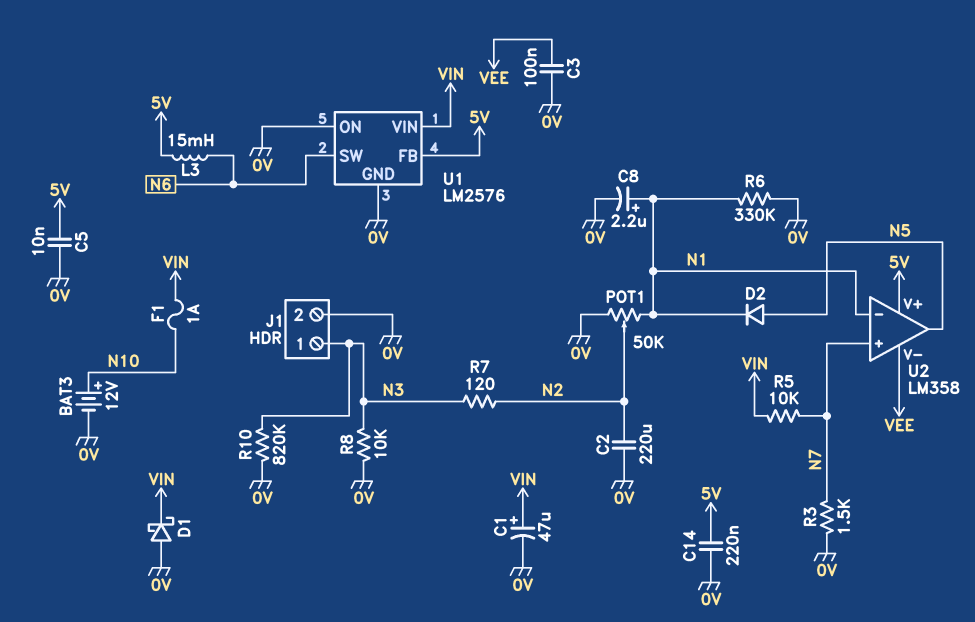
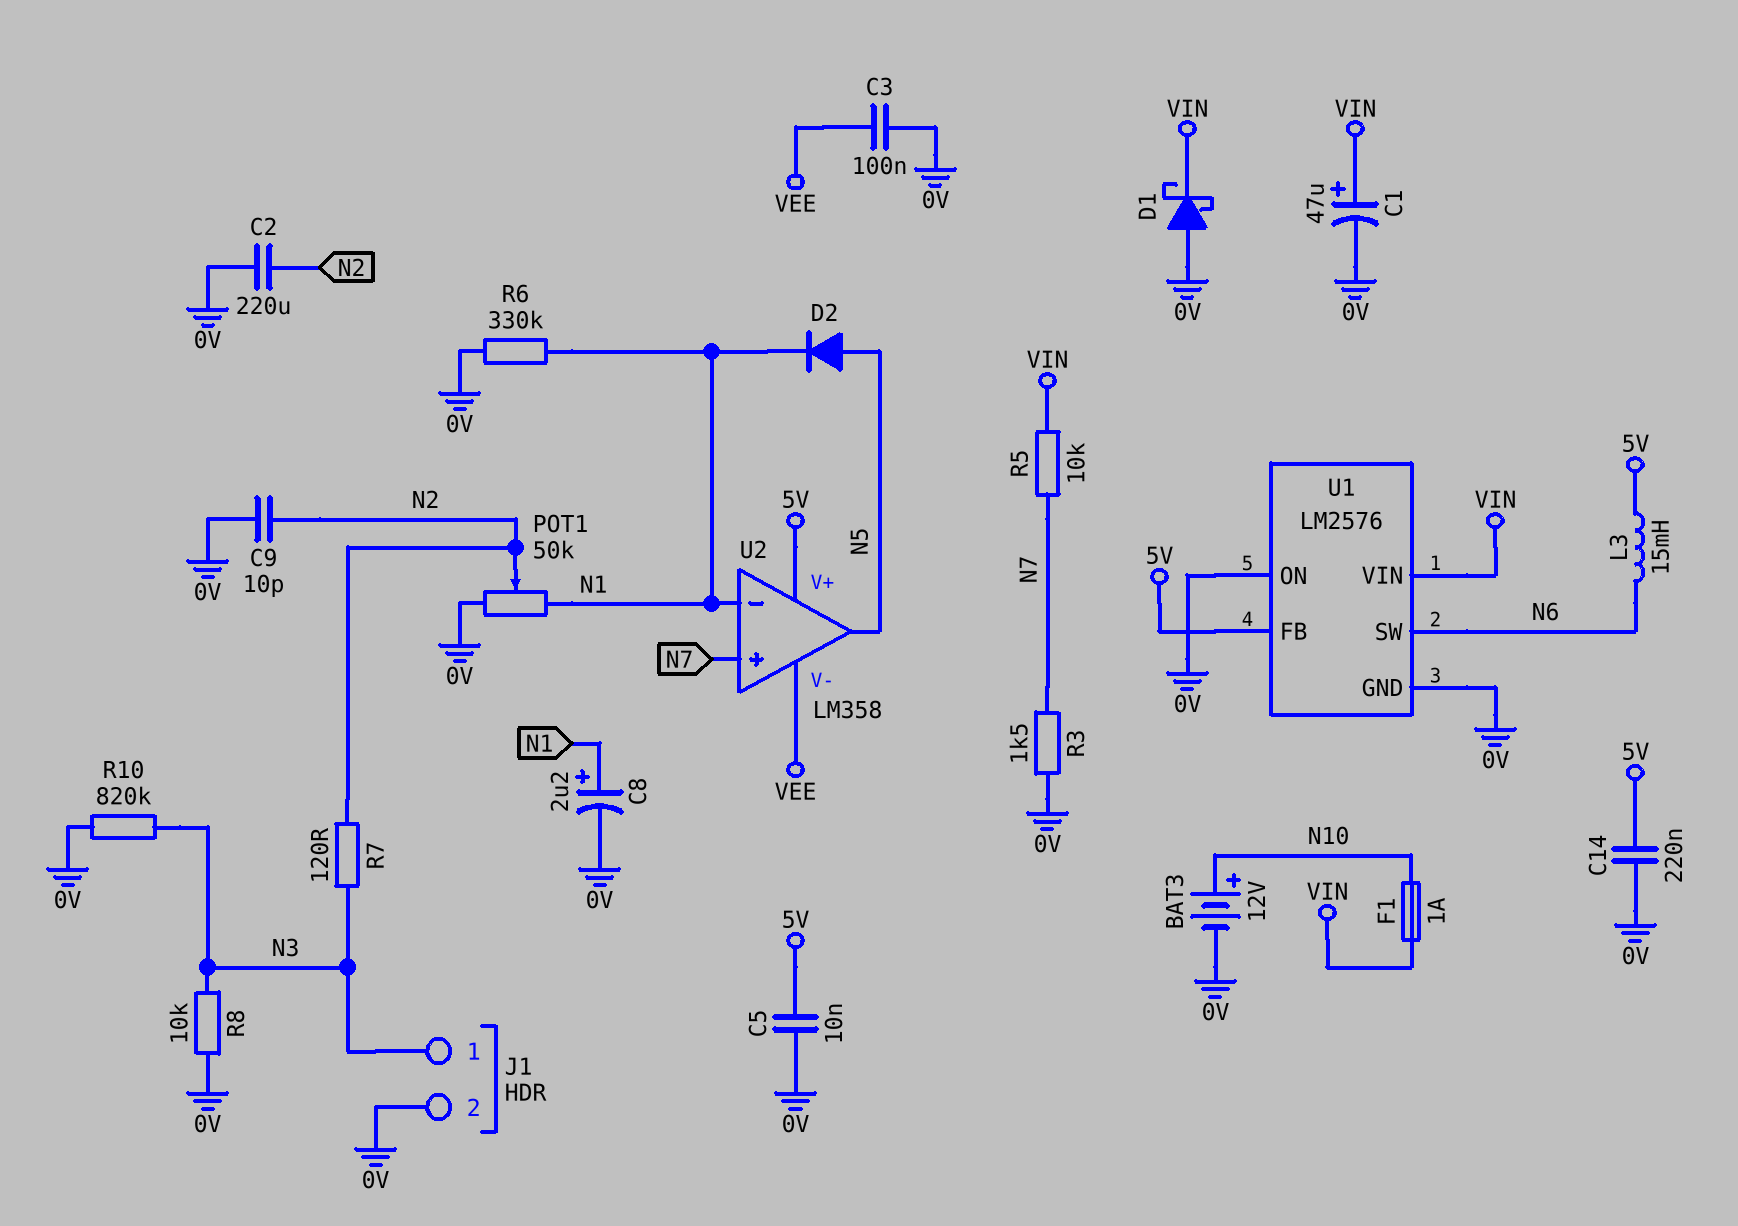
C9: none -> 10pF (0V, N2)

